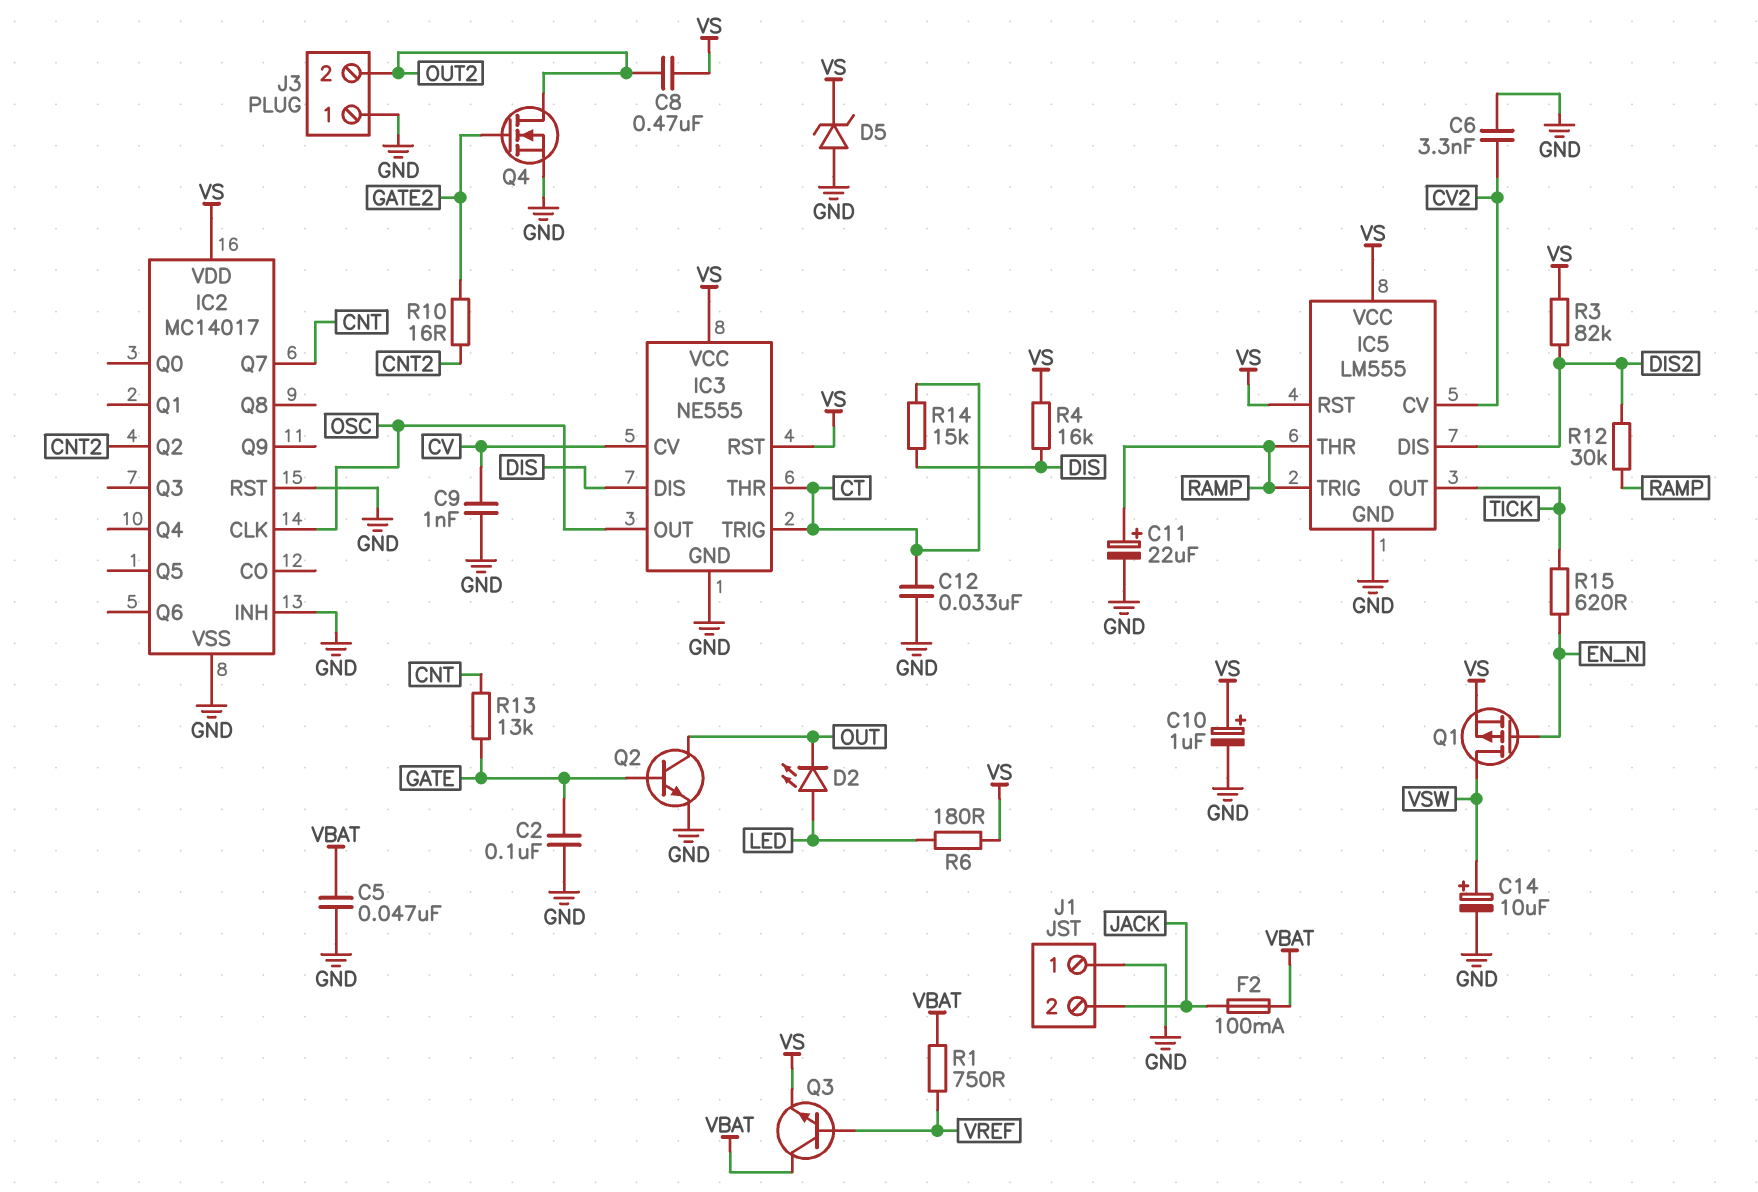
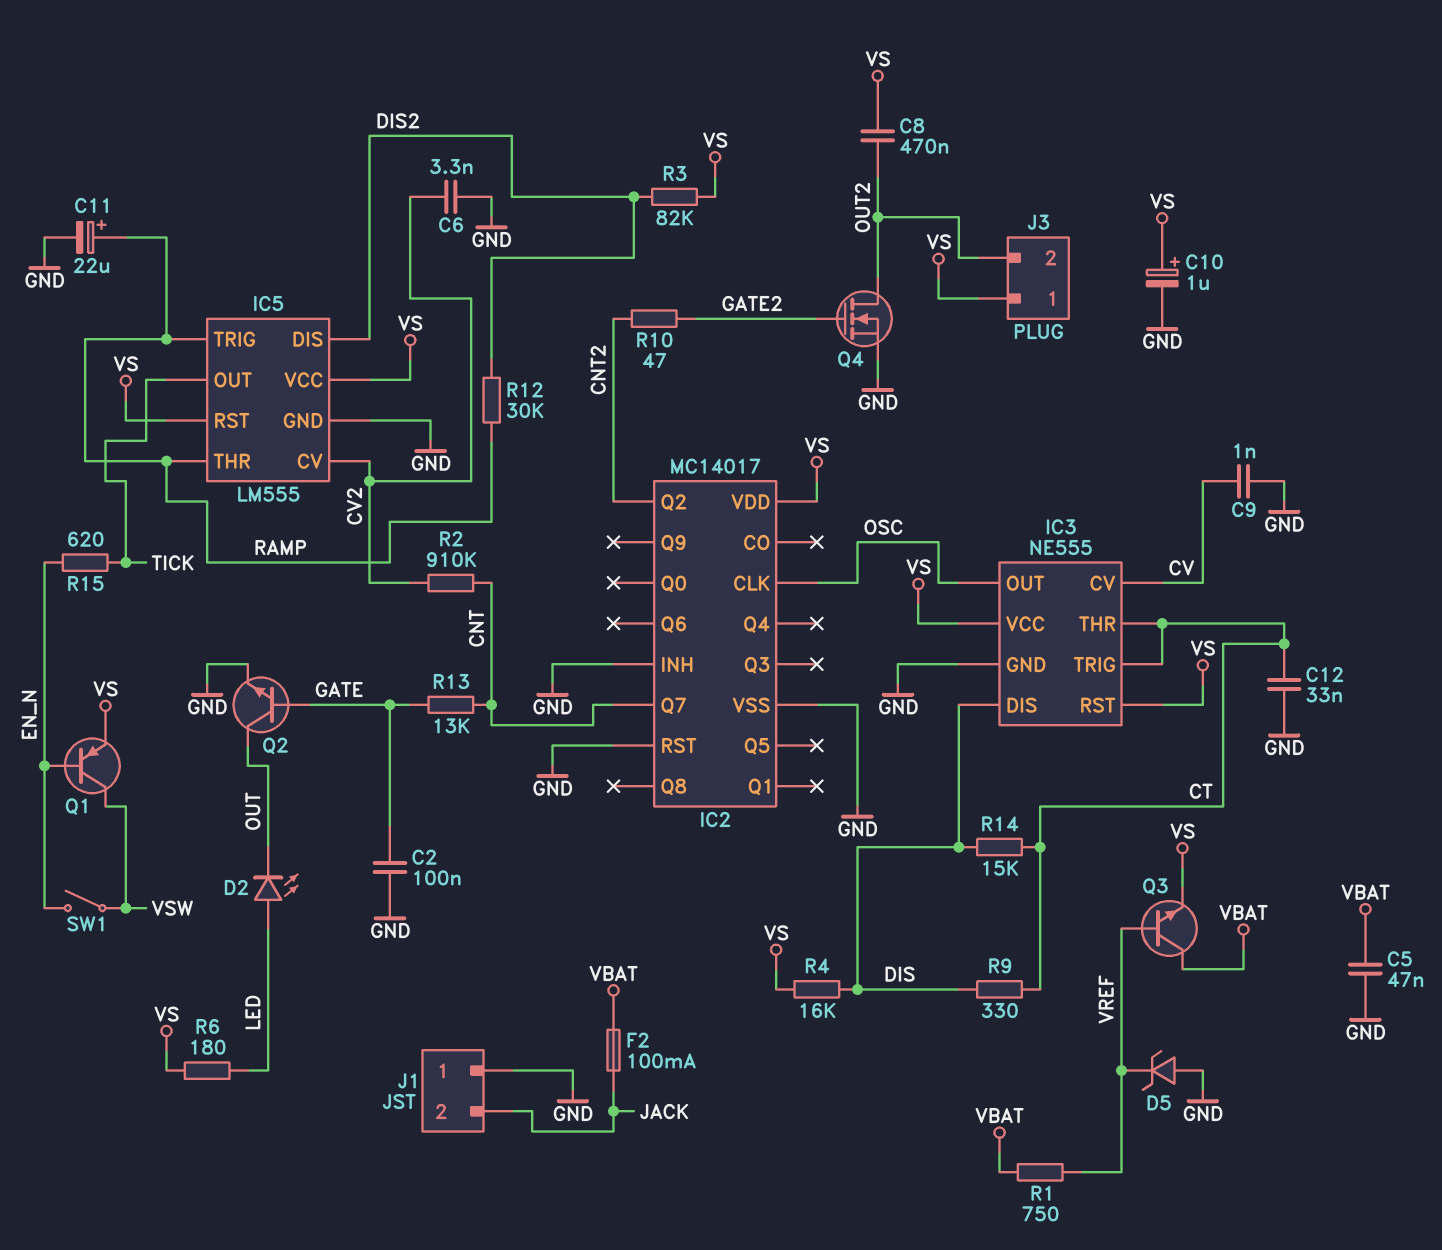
C14: 10uF (plus VSW, minus GND) -> none
D5: zener (A GND, K VS) -> zener (A GND, K VREF)
J3 pin 1: GND -> VS
Q1: PMOS (G EN_N, D VSW, S VS) -> PNP (B EN_N, C VSW, E VS)
R2: none -> 910k (CNT, CV2)
R9: none -> 330 (CT, DIS)
R10: 16 (CNT2, GATE2) -> 47 (CNT2, GATE2)
SW1: none -> switch (EN_N, VSW)

